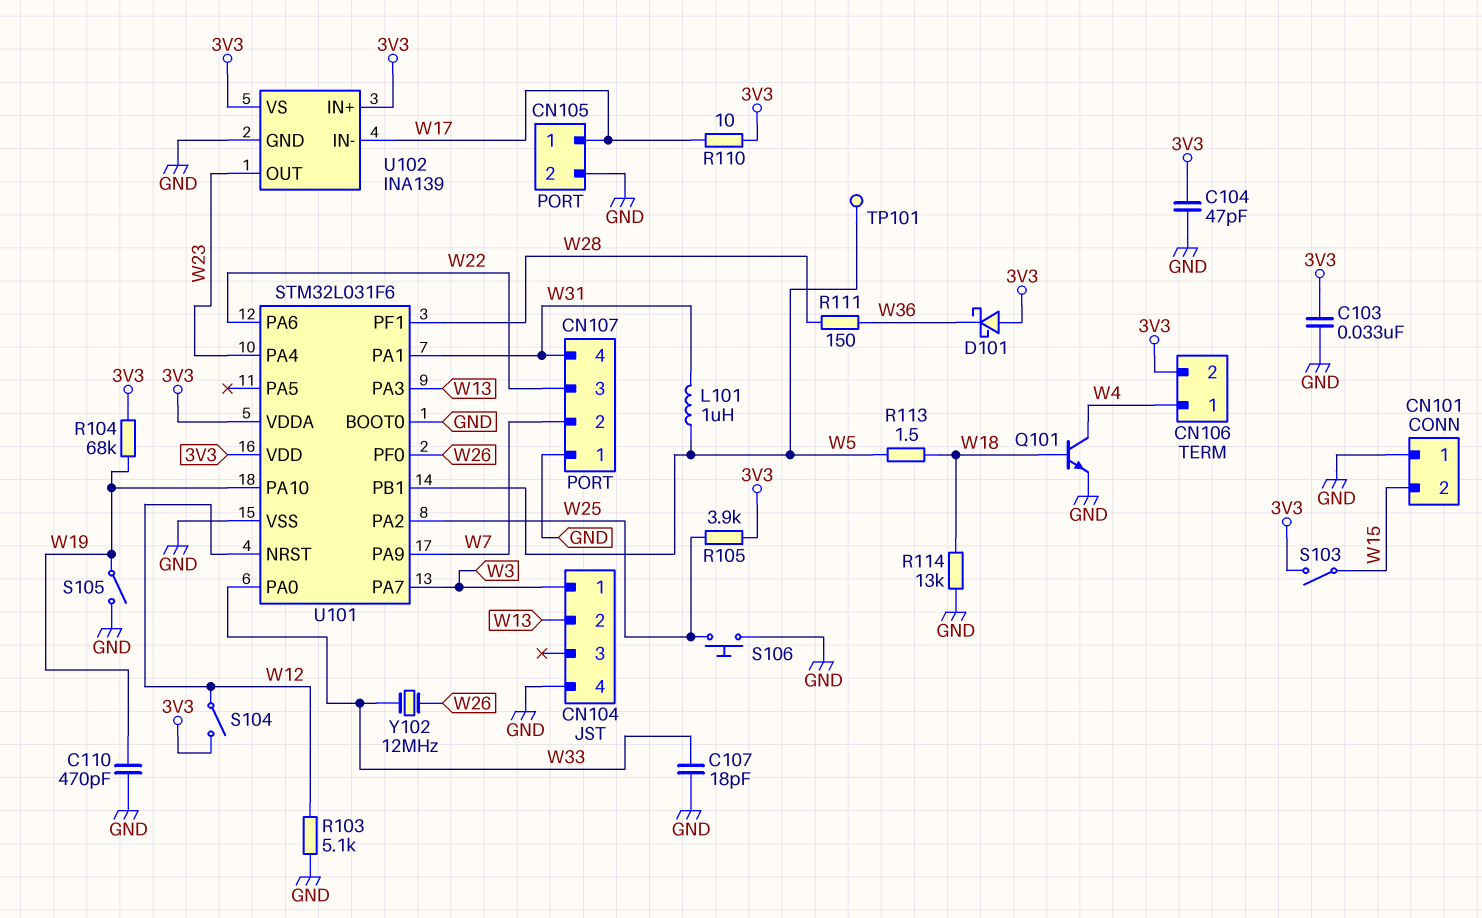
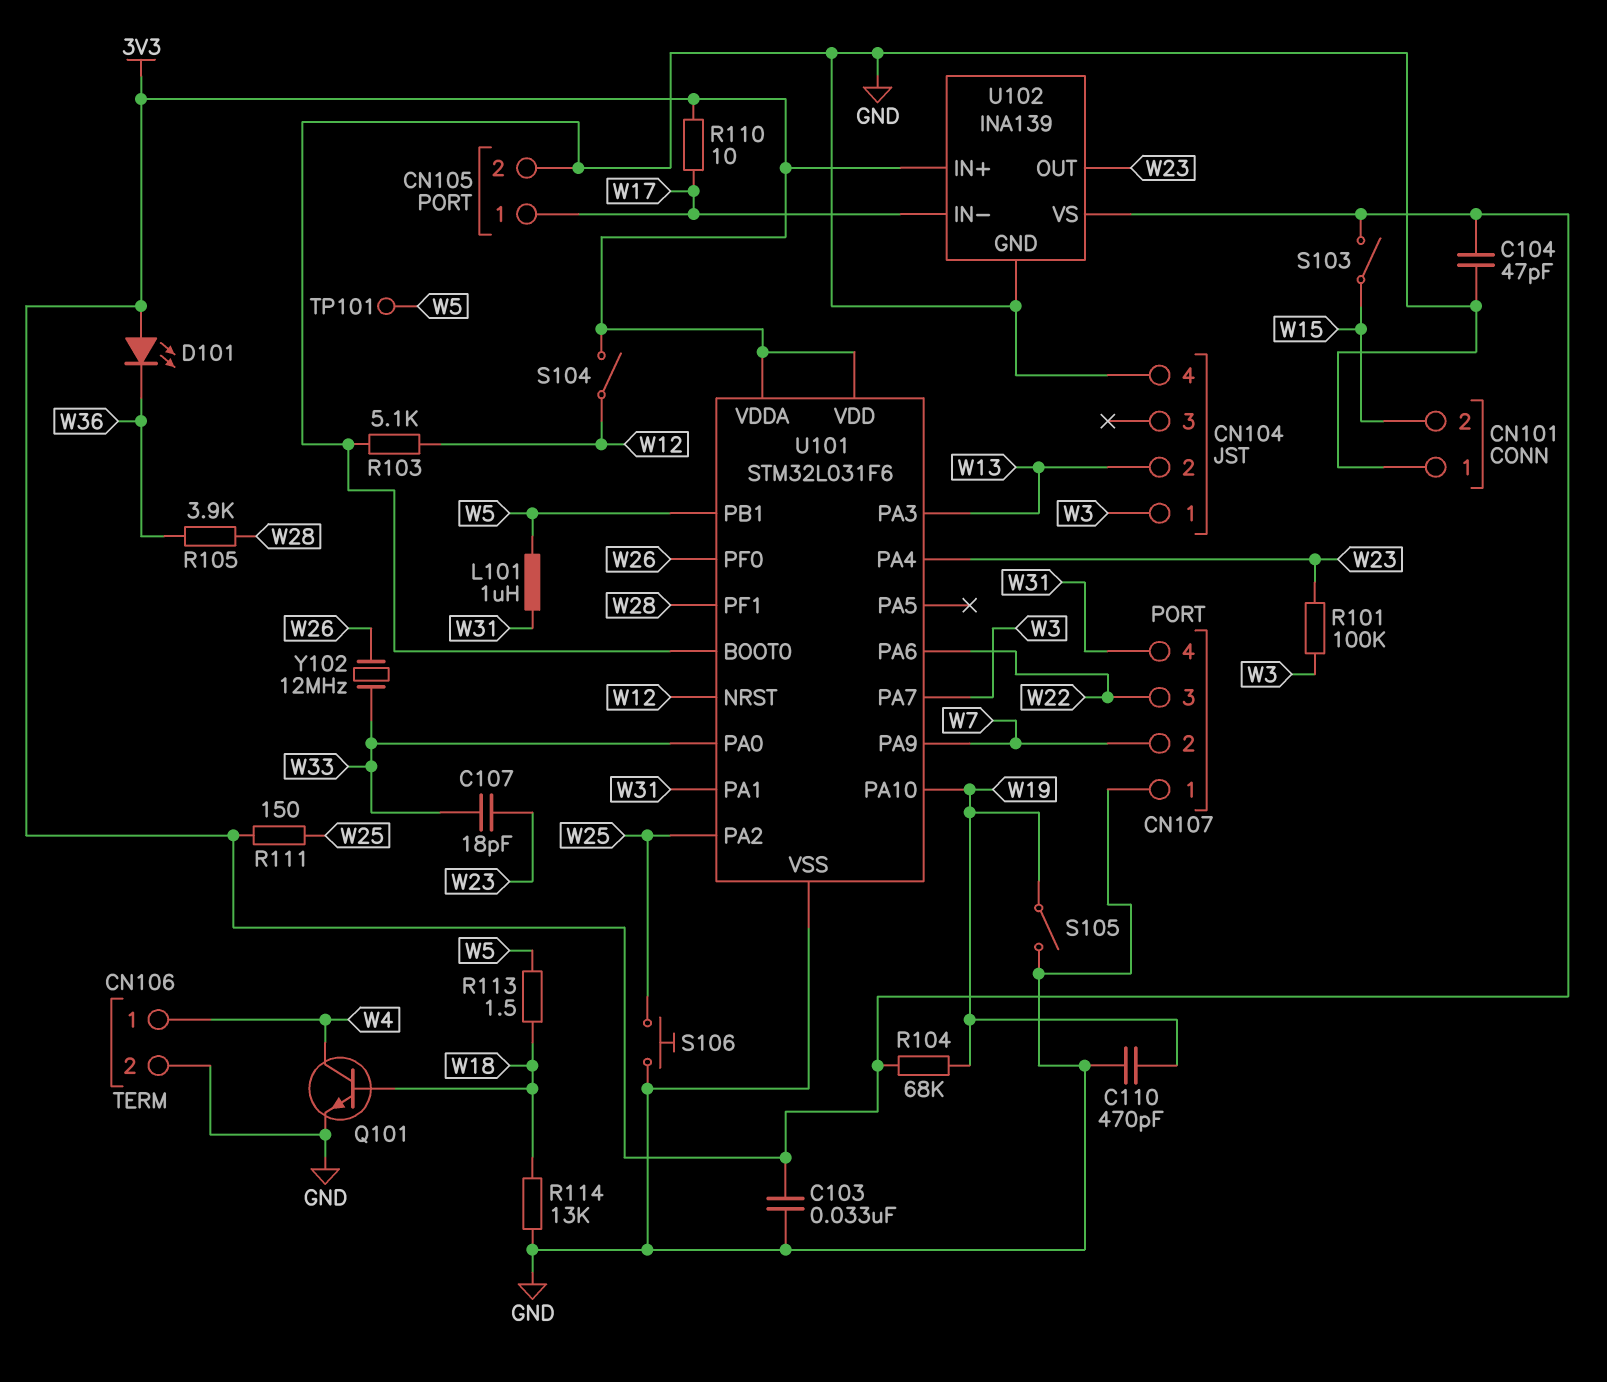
C107: 18pF (GND, W33) -> 18pF (W23, W33)
CN106 pin 2: 3V3 -> GND
D101: schottky (A 3V3, K W36) -> LED (A 3V3, K W36)
R101: none -> 100k (W3, W23)
R105: 3.9k (3V3, W25) -> 3.9k (W28, W36)
R111: 150 (W28, W36) -> 150 (3V3, W25)

